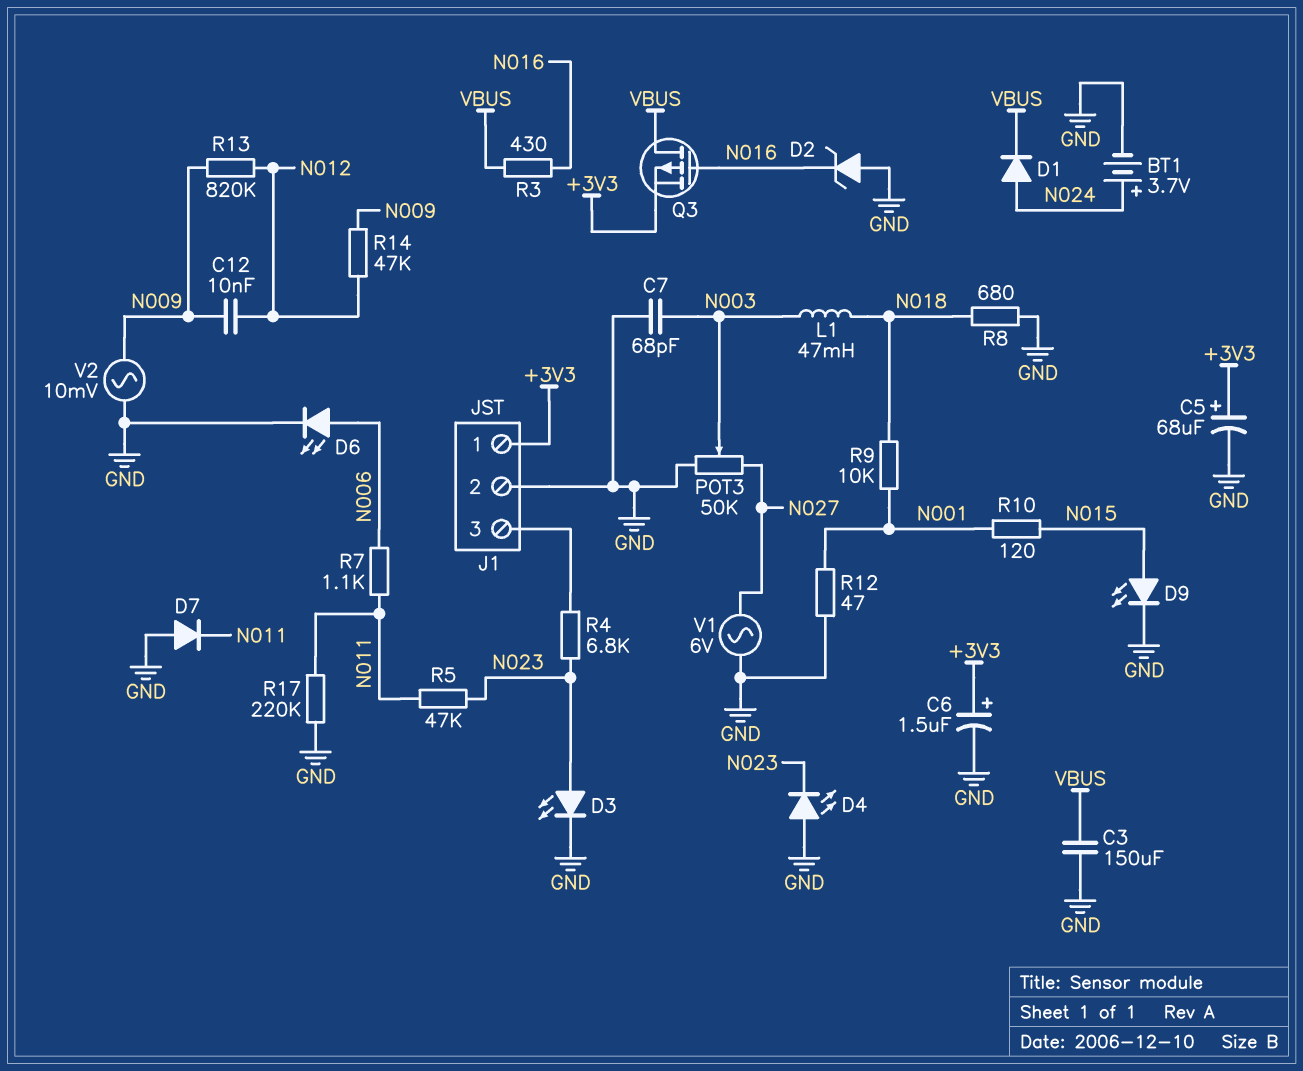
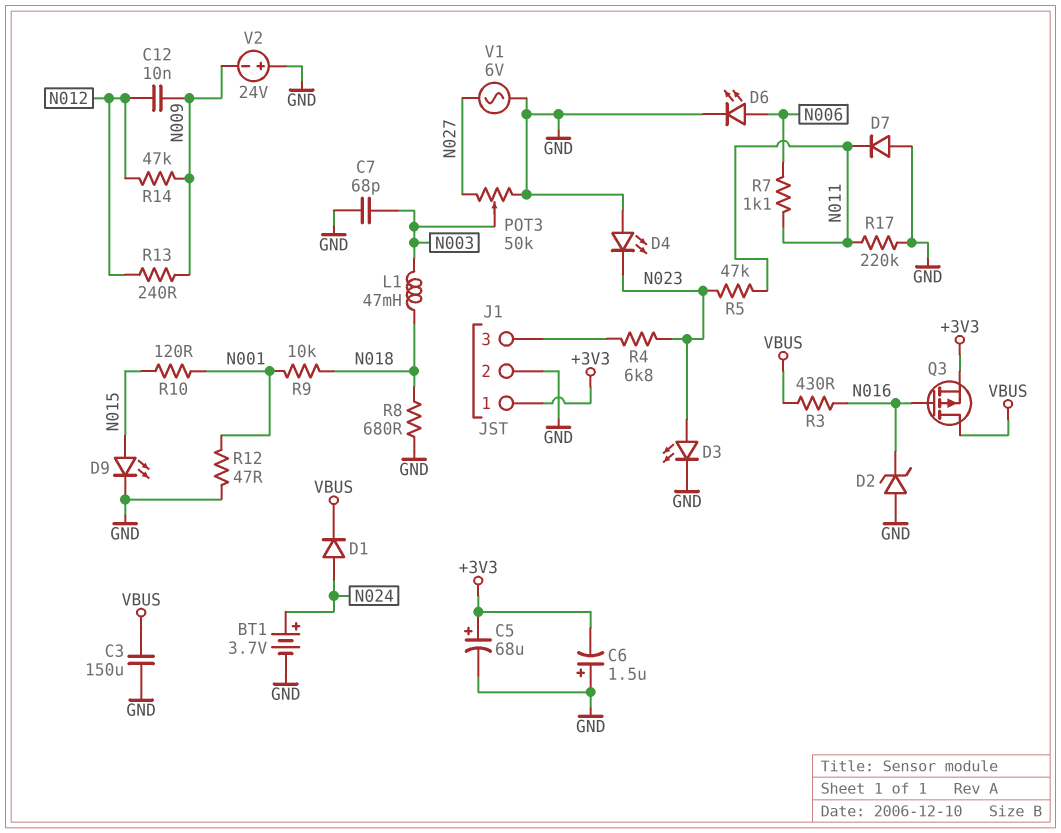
C6: 1.5uF (plus +3V3, minus GND) -> 1.5uF (plus GND, minus +3V3)
R13: 820k (N009, N012) -> 240 (N009, N012)
V2: AC 10mV (GND, N009) -> 24V (plus GND, minus N009)

